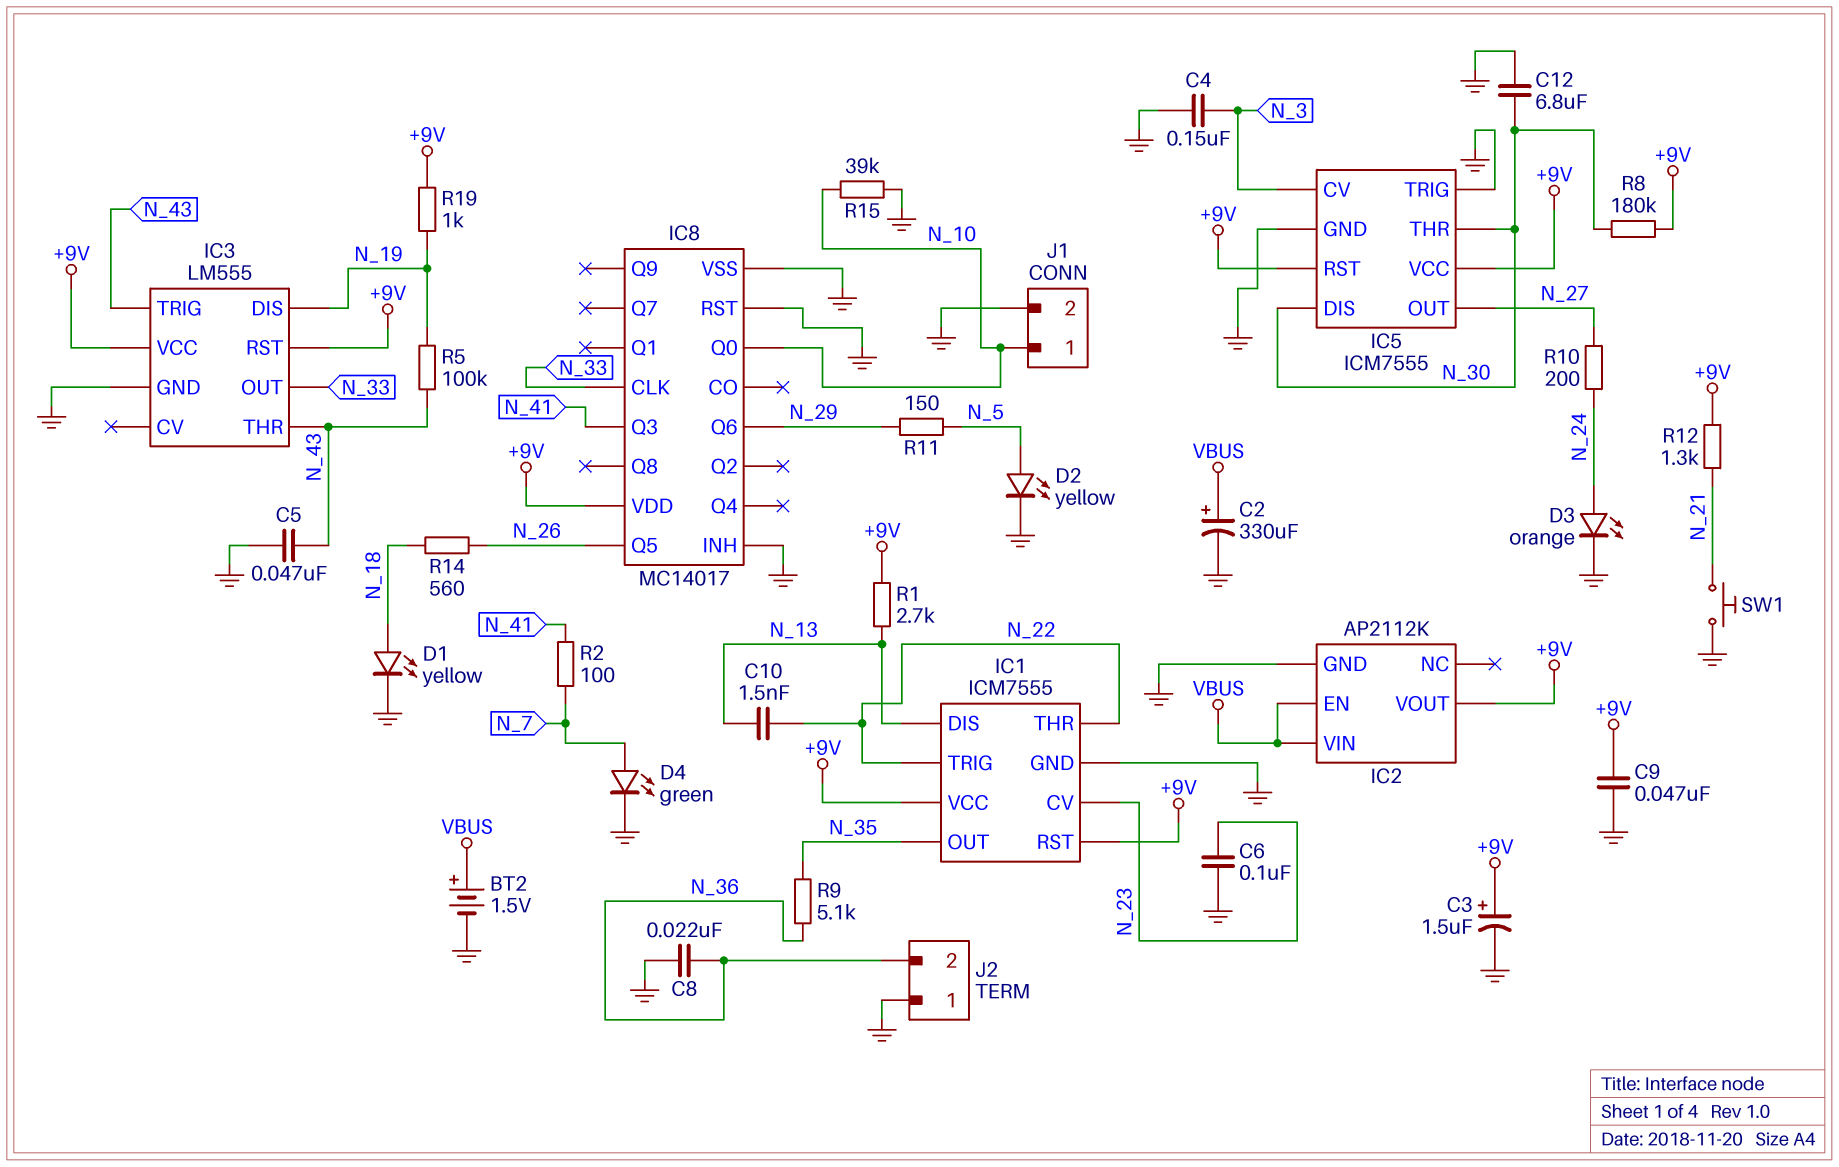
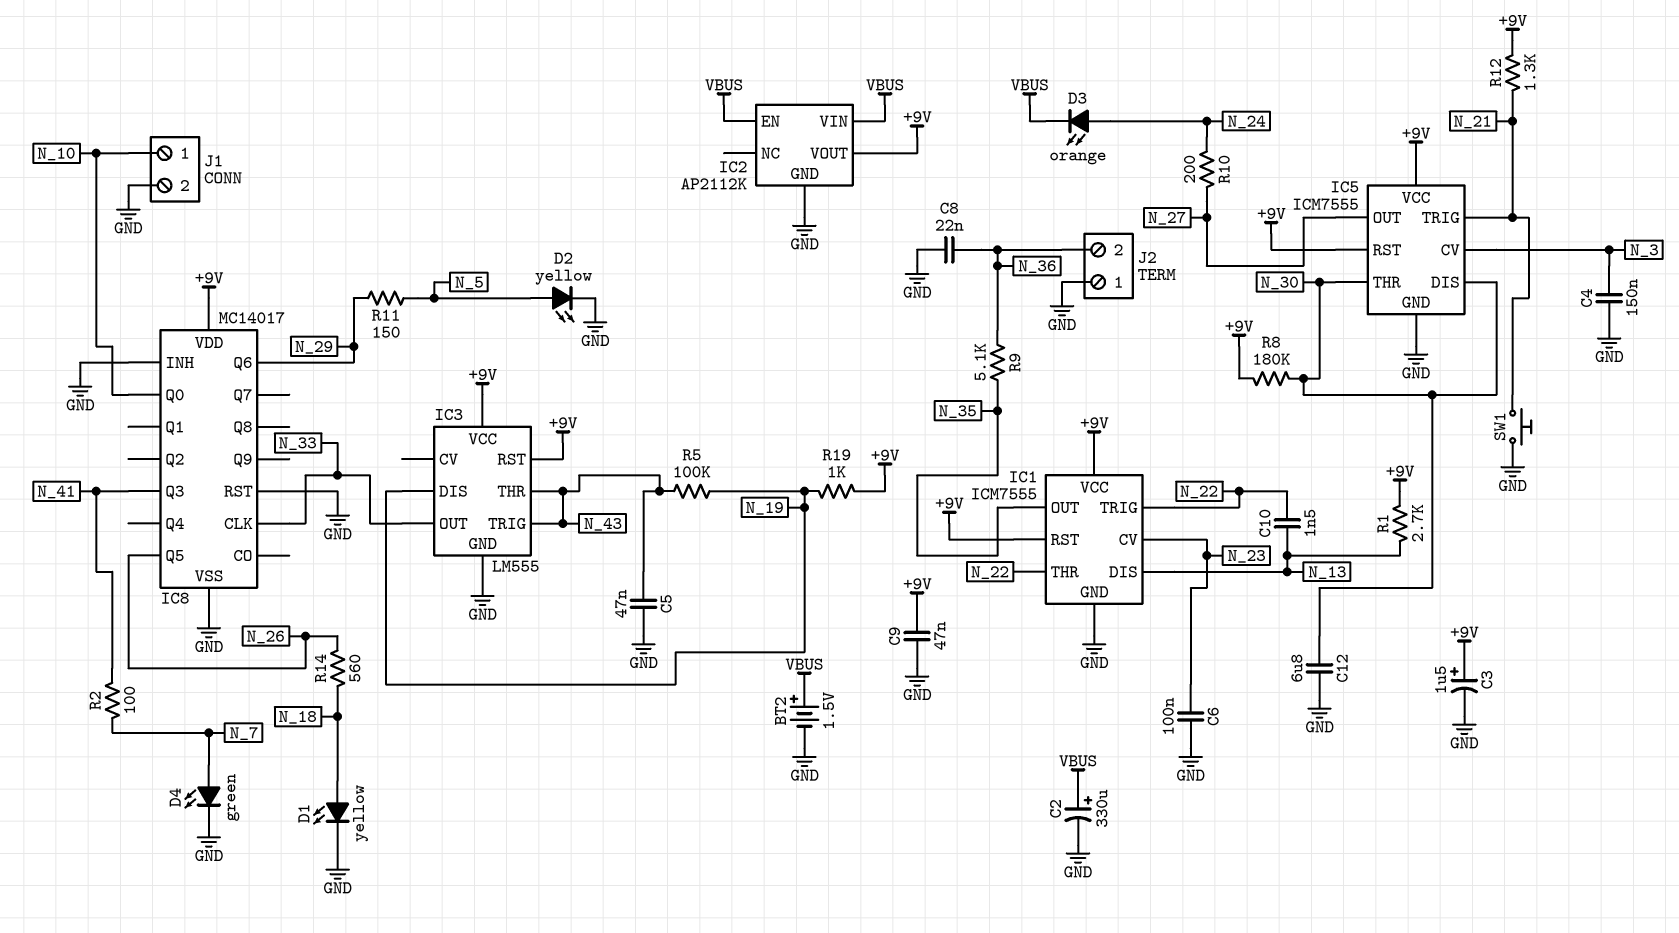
D3: LED orange (A N_24, K GND) -> LED orange (A N_24, K VBUS)
IC5 pin TRIG: GND -> N_21
R15: 39k (GND, N_10) -> none

